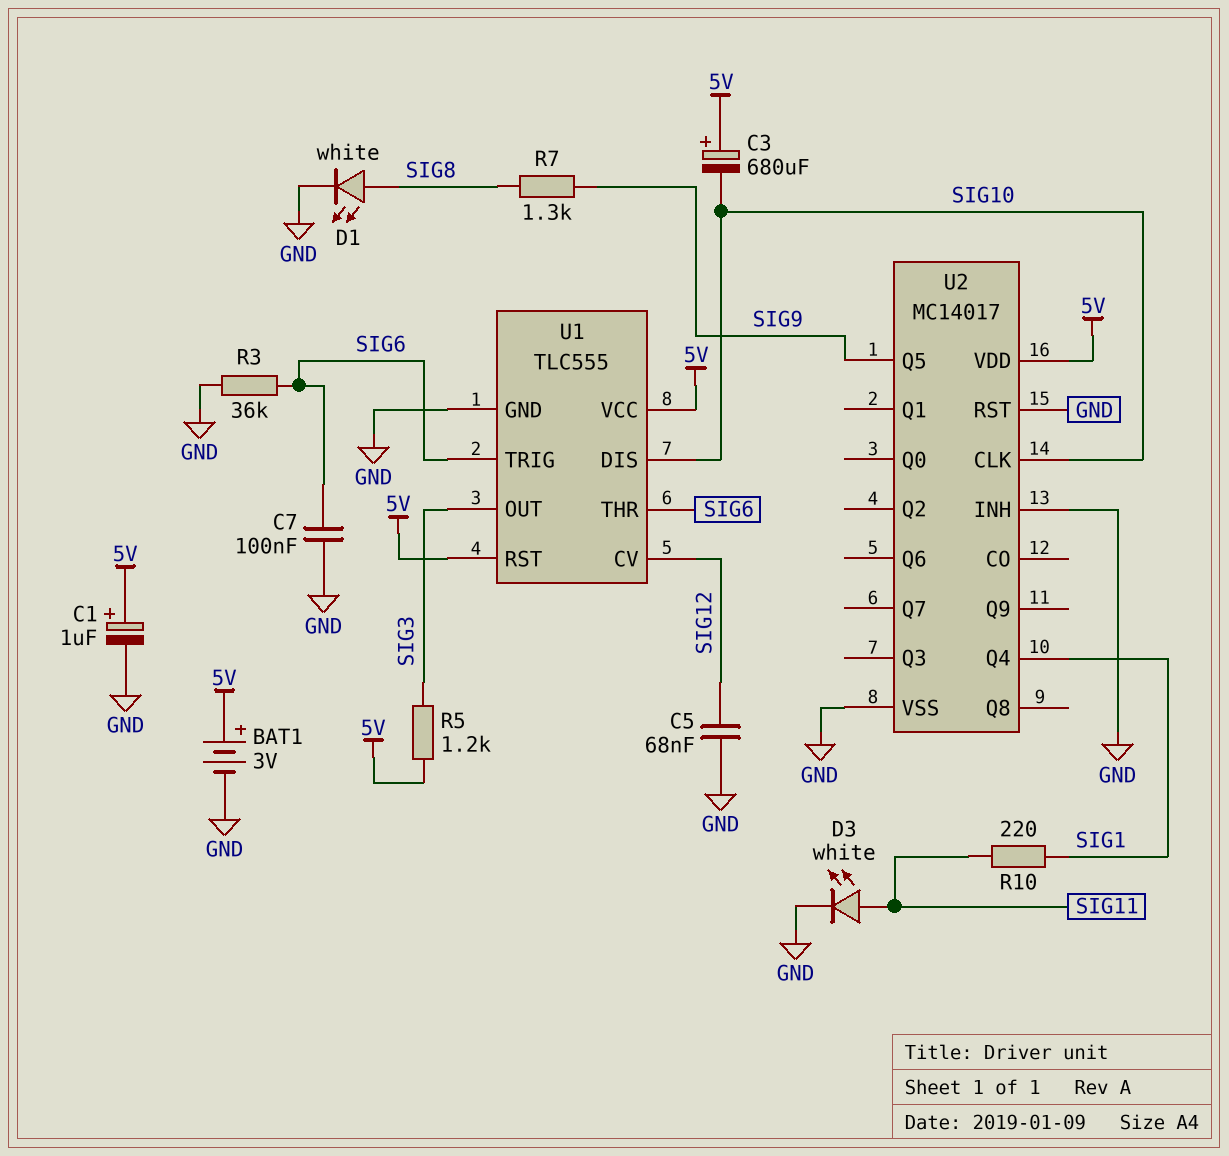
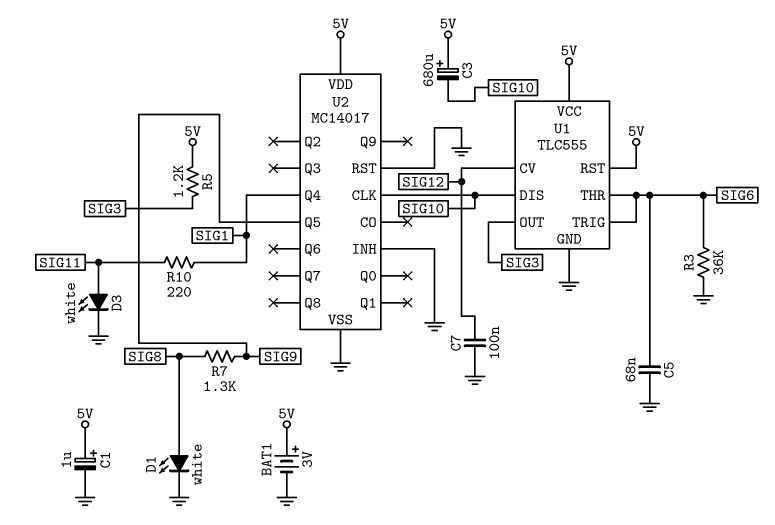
C5: 68nF (GND, SIG12) -> 68nF (GND, SIG6)
C7: 100nF (GND, SIG6) -> 100nF (GND, SIG12)

